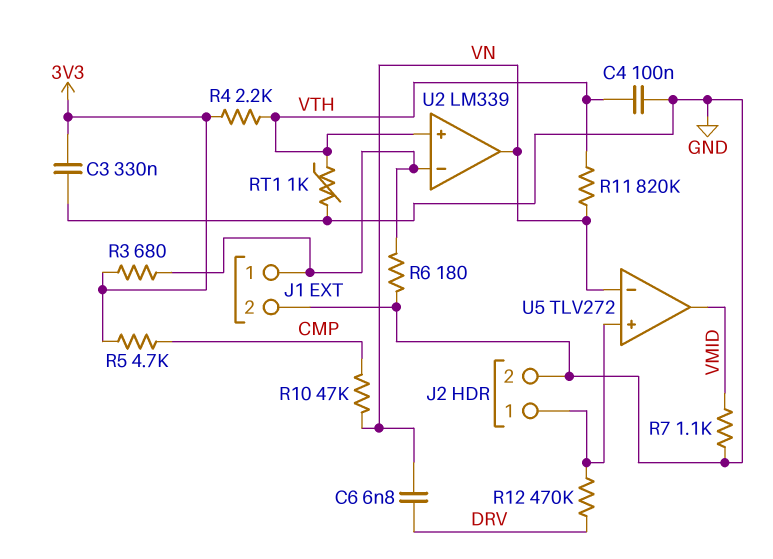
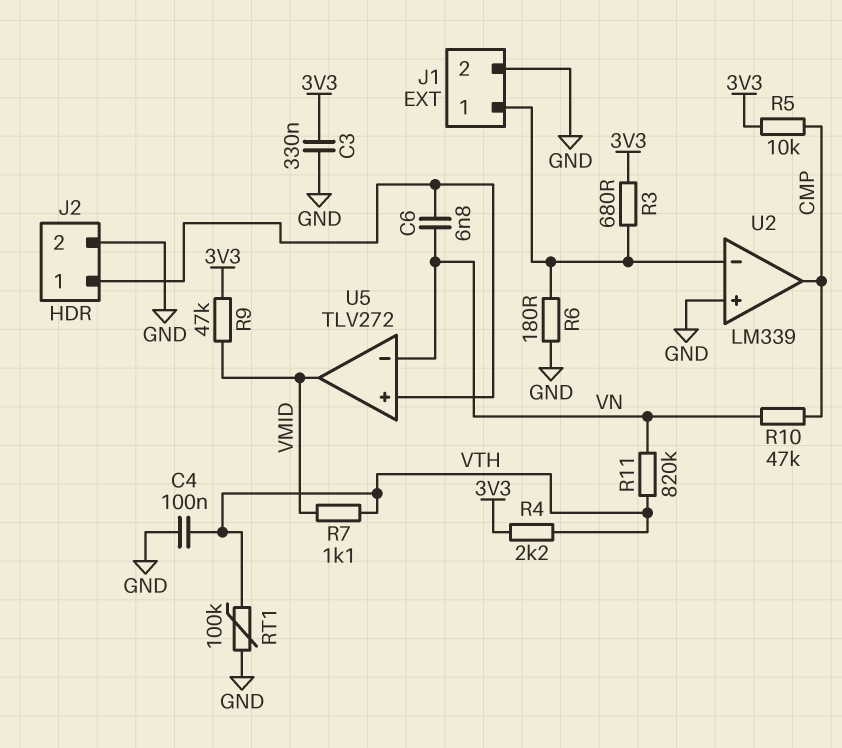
C6: 6.8nF (DRV, VN) -> 6.8nF (J2/1, VN)
R5: 4.7k (3V3, CMP) -> 10k (3V3, CMP)
R7: 1.1k (GND, VMID) -> 1.1k (VMID, VTH)
R9: none -> 47k (3V3, VMID)
R12: 470k (DRV, J2/1) -> none
RT1: 1k (GND, VTH) -> 100k (GND, VTH)
U2 pin in+: VTH -> GND
U2 pin out: VN -> CMP

